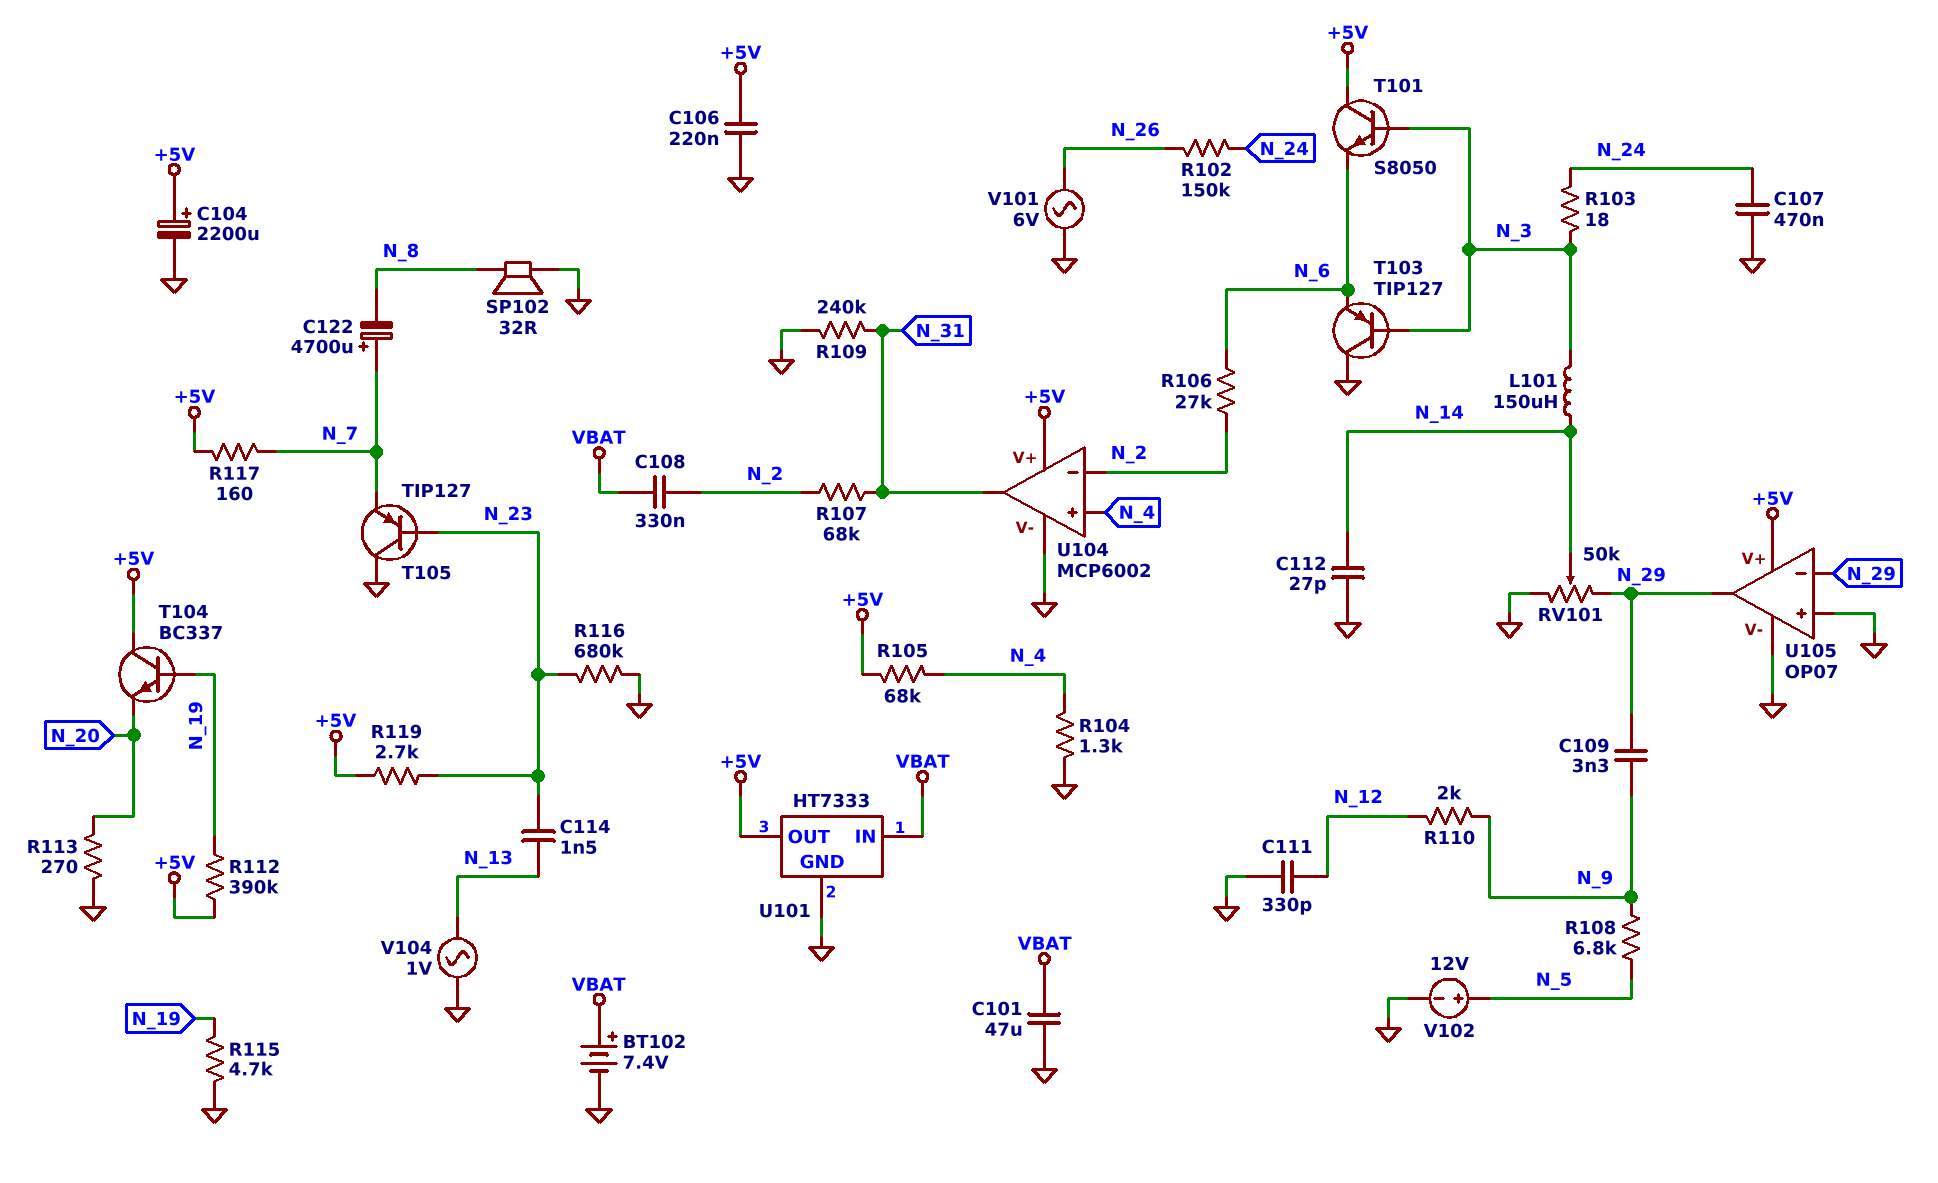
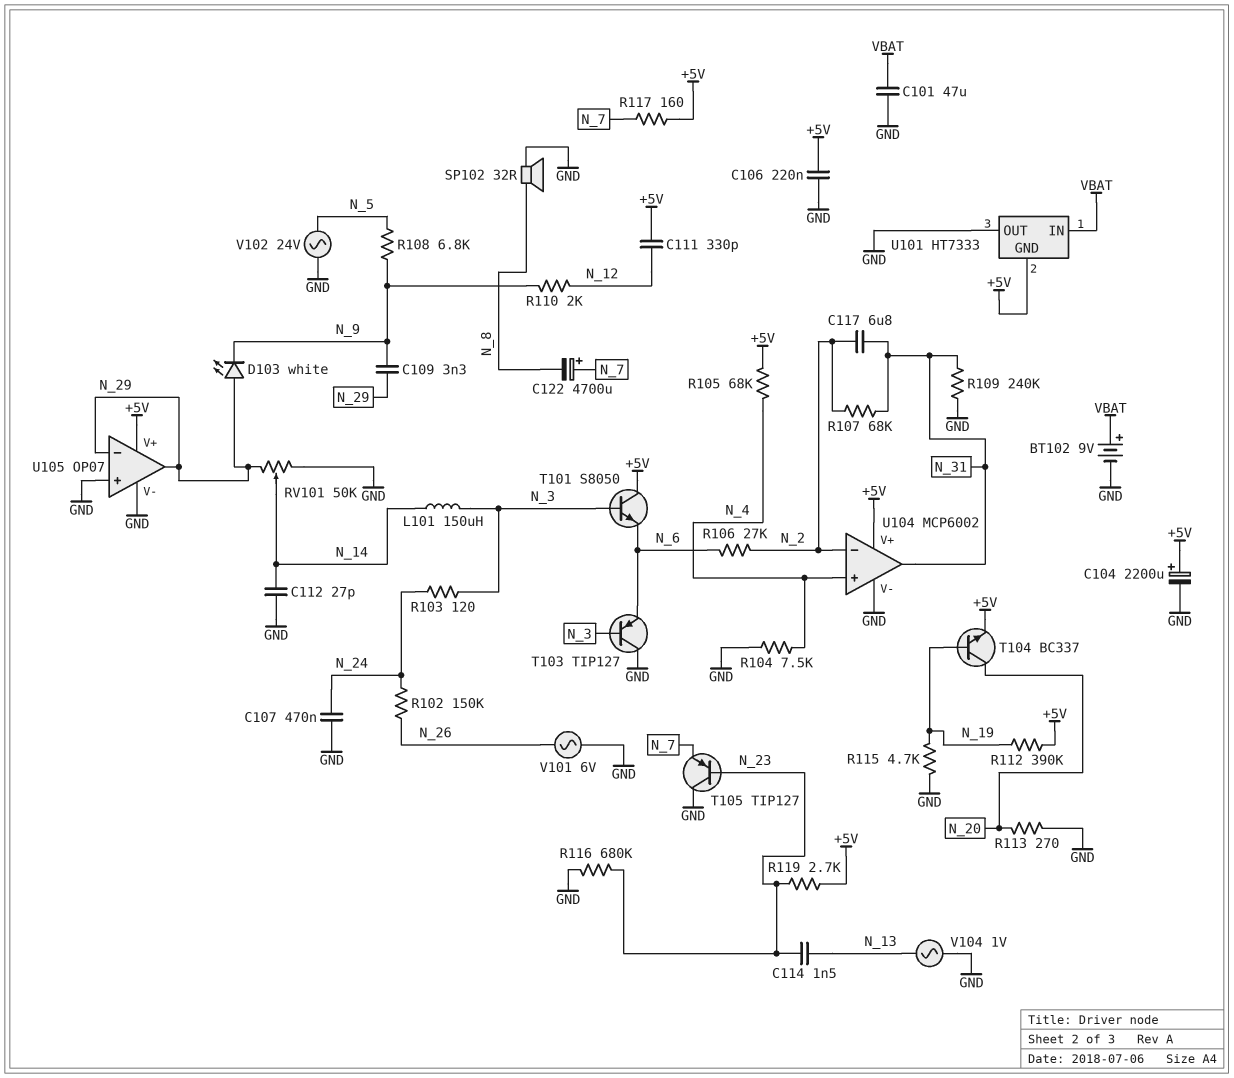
BT102: 7.4V (plus VBAT, minus GND) -> 9V (plus VBAT, minus GND)
C108: 330nF (N_2, VBAT) -> none
C111: 330pF (GND, N_12) -> 330pF (+5V, N_12)
C117: none -> 6.8uF (N_2, N_31)
D103: none -> LED white (A N_29, K N_9)
R103: 18 (N_3, N_24) -> 120 (N_3, N_24)
R104: 1.3k (GND, N_4) -> 7.5k (GND, N_4)
T104: NPN BC337 (B N_19, C +5V, E N_20) -> NPN BC337 (B N_19, C N_20, E +5V)
U101 pin GND: GND -> +5V
U101 pin OUT: +5V -> GND
V102: 12V (plus N_5, minus GND) -> AC 24V (GND, N_5)

